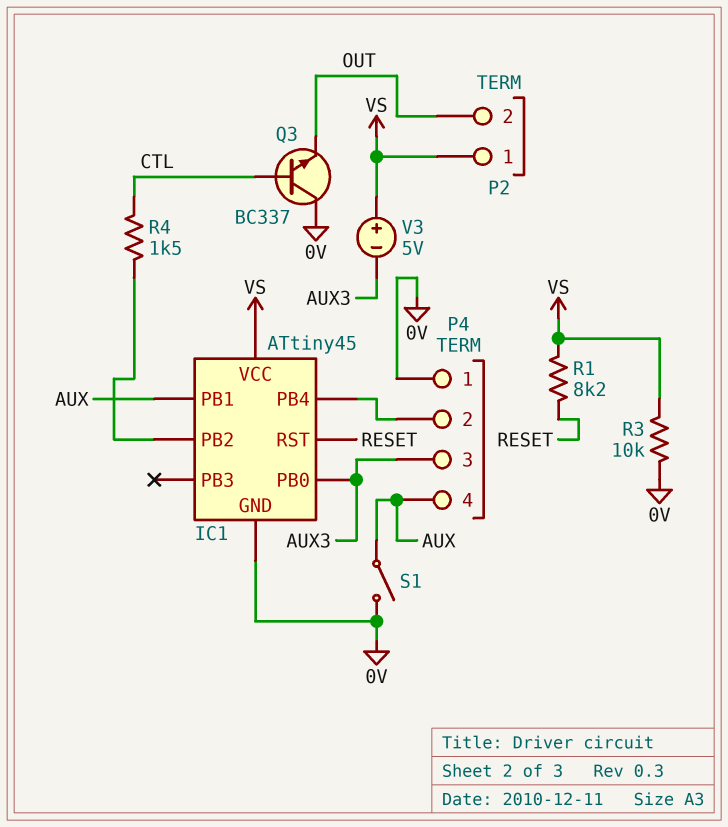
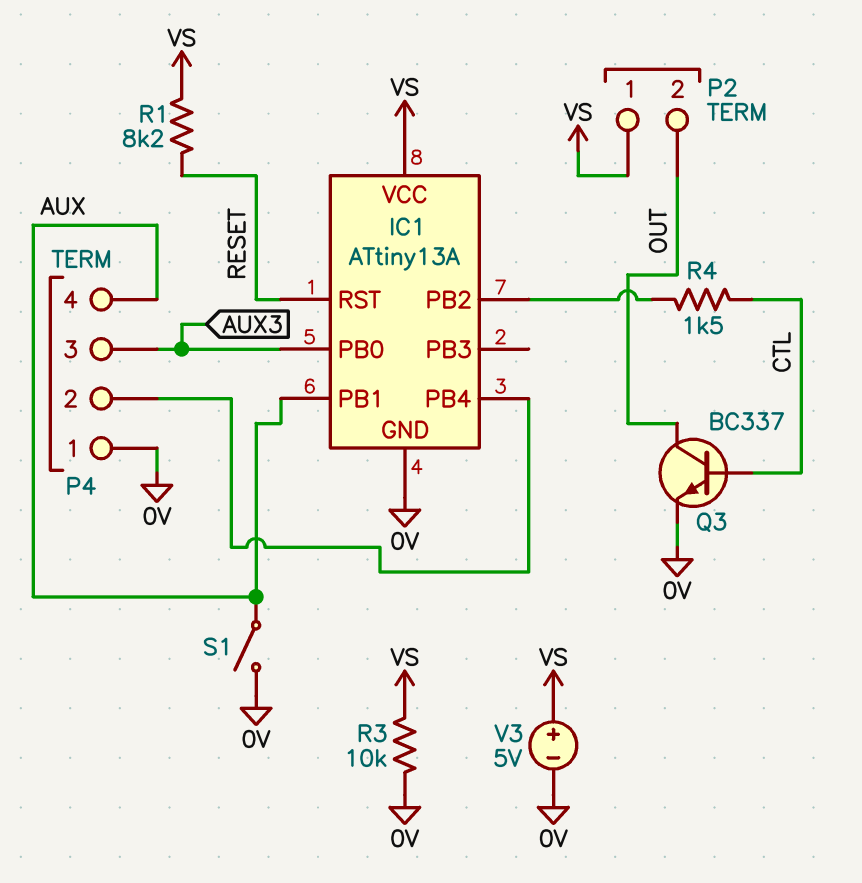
IC1: ATtiny45 -> ATtiny13A
Q3: NPN BC337 (B CTL, C 0V, E OUT) -> NPN BC337 (B CTL, C OUT, E 0V)
V3: 5V (plus VS, minus AUX3) -> 5V (plus VS, minus 0V)

